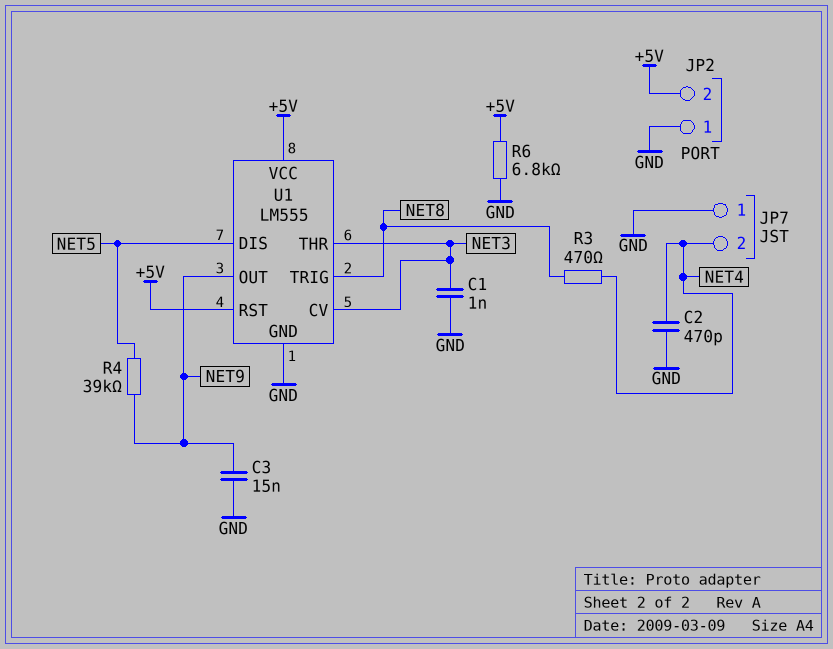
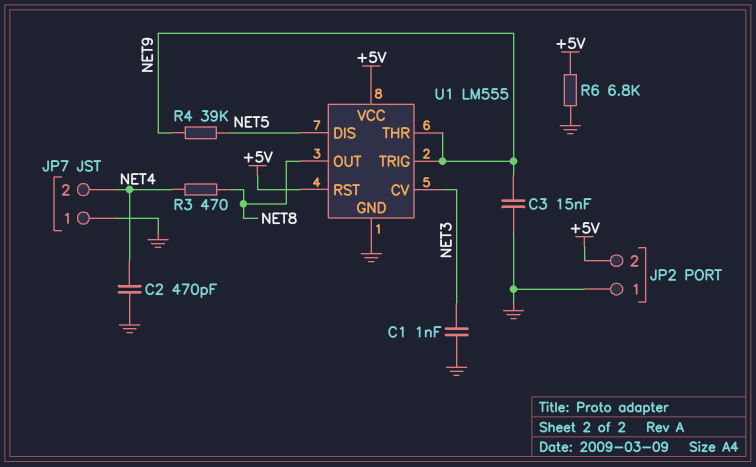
U1 pin OUT: NET9 -> NET8
U1 pin THR: NET3 -> NET9
U1 pin TRIG: NET8 -> NET9

